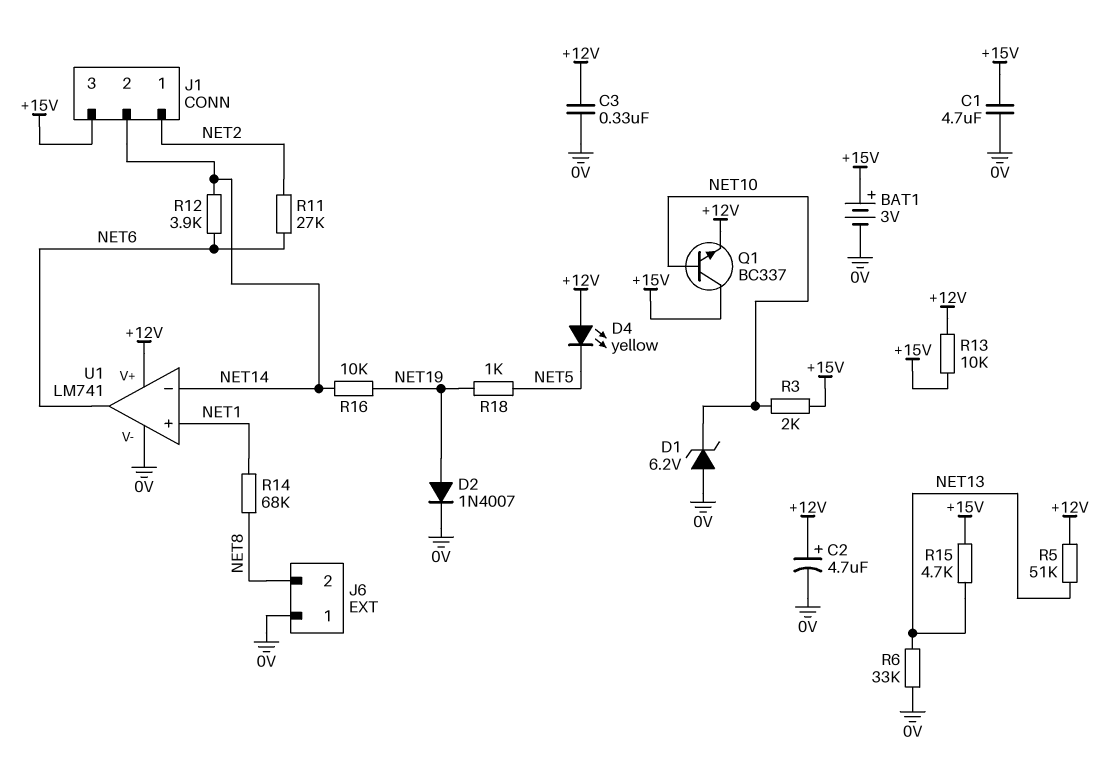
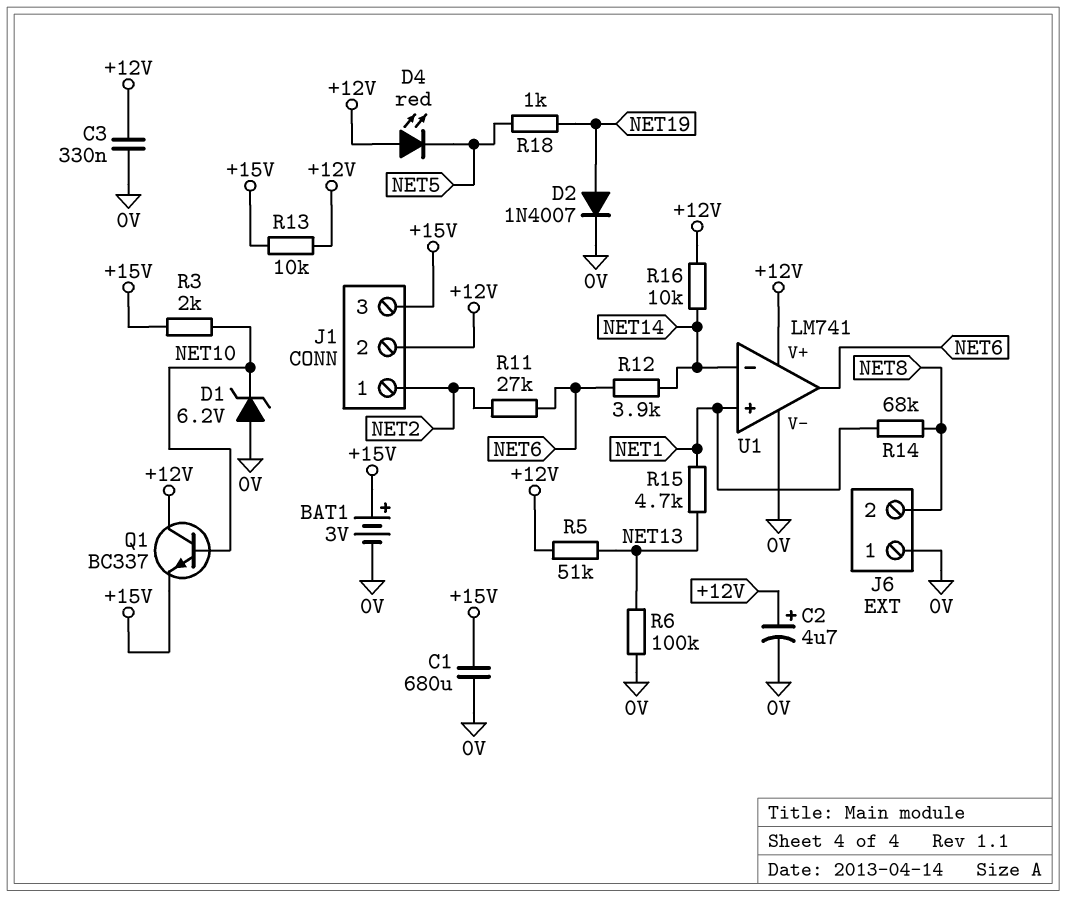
C1: 4.7uF (+15V, 0V) -> 680uF (+15V, 0V)
D4: LED yellow (A +12V, K NET5) -> LED red (A +12V, K NET5)
J1 pin 2: NET14 -> +12V
Q1: NPN BC337 (B NET10, C +15V, E +12V) -> NPN BC337 (B NET10, C +12V, E +15V)
R6: 33k (0V, NET13) -> 100k (0V, NET13)
R15: 4.7k (+15V, NET13) -> 4.7k (NET1, NET13)
R16: 10k (NET14, NET19) -> 10k (+12V, NET14)

